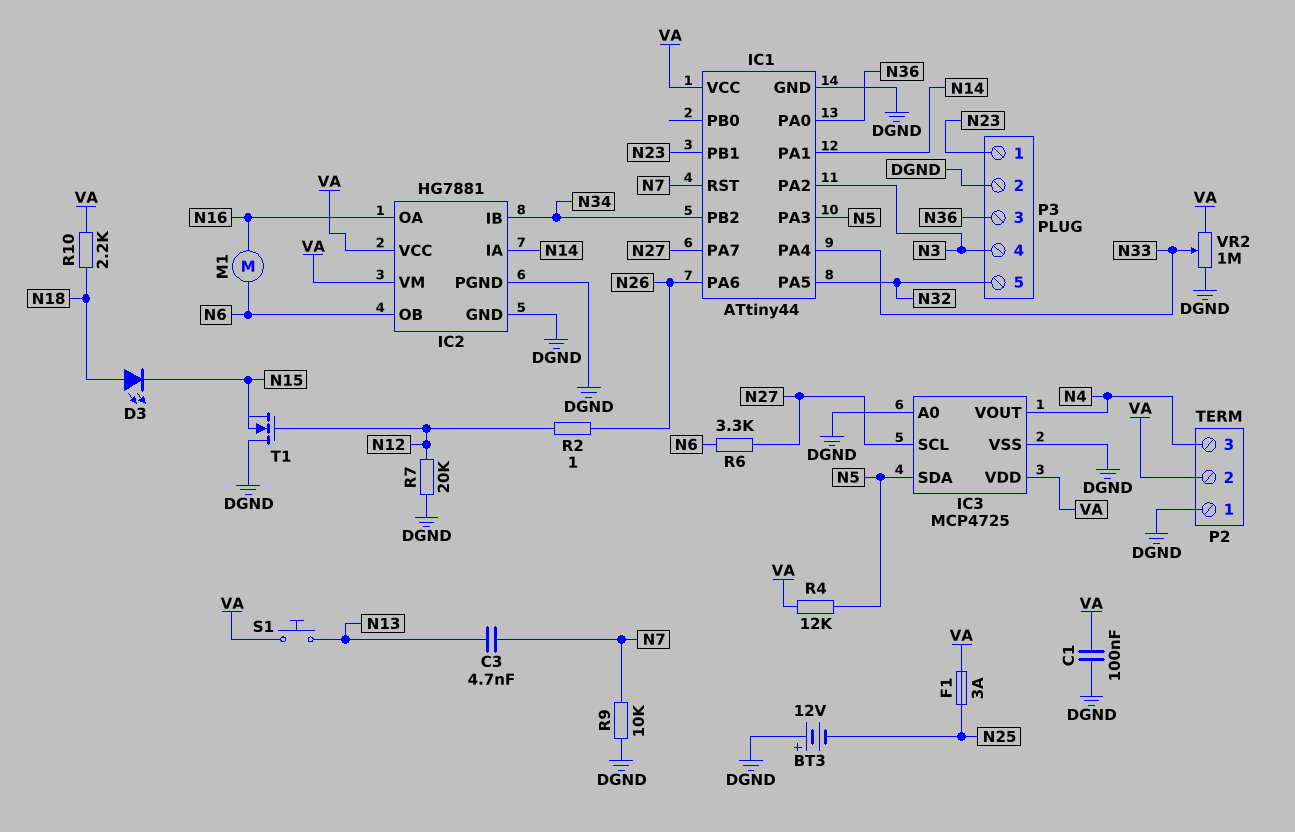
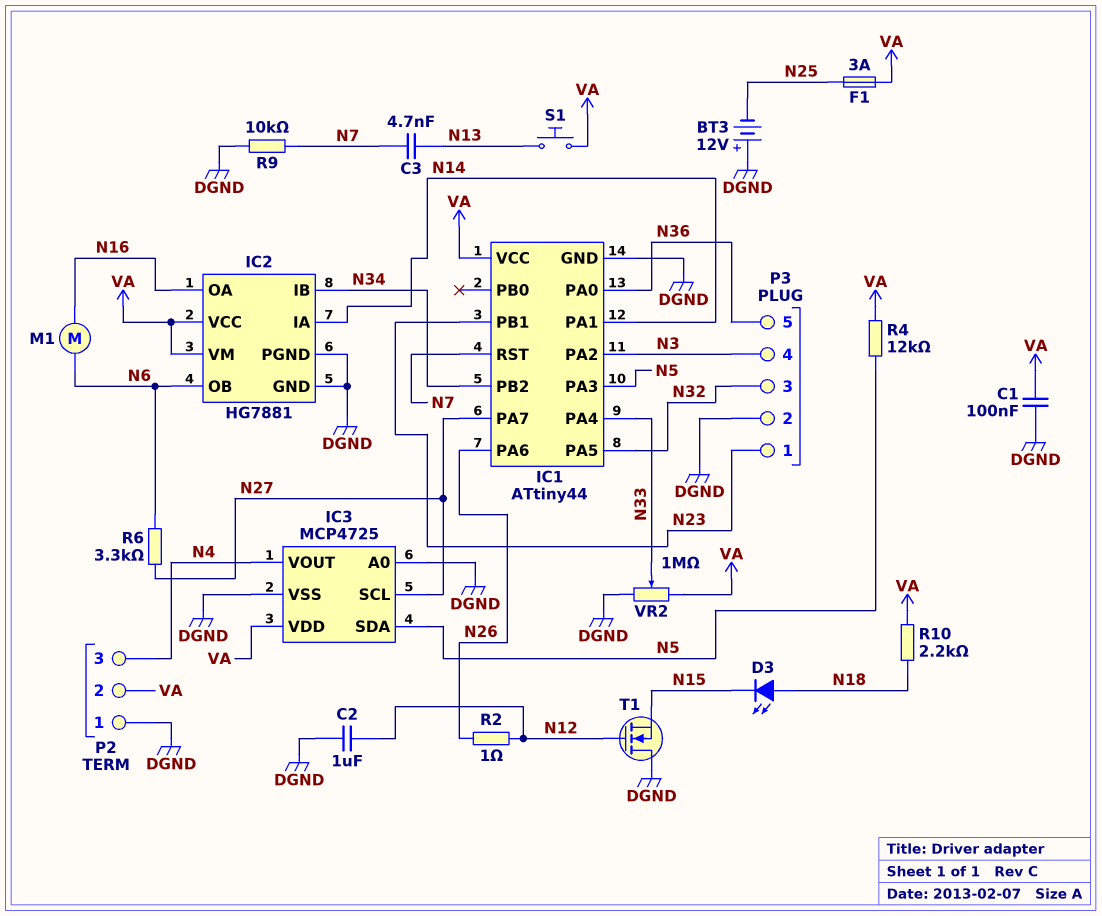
C2: none -> 1uF (DGND, N12)
P3 pin 3: N36 -> N32
P3 pin 5: N32 -> N36
R7: 20k (DGND, N12) -> none

